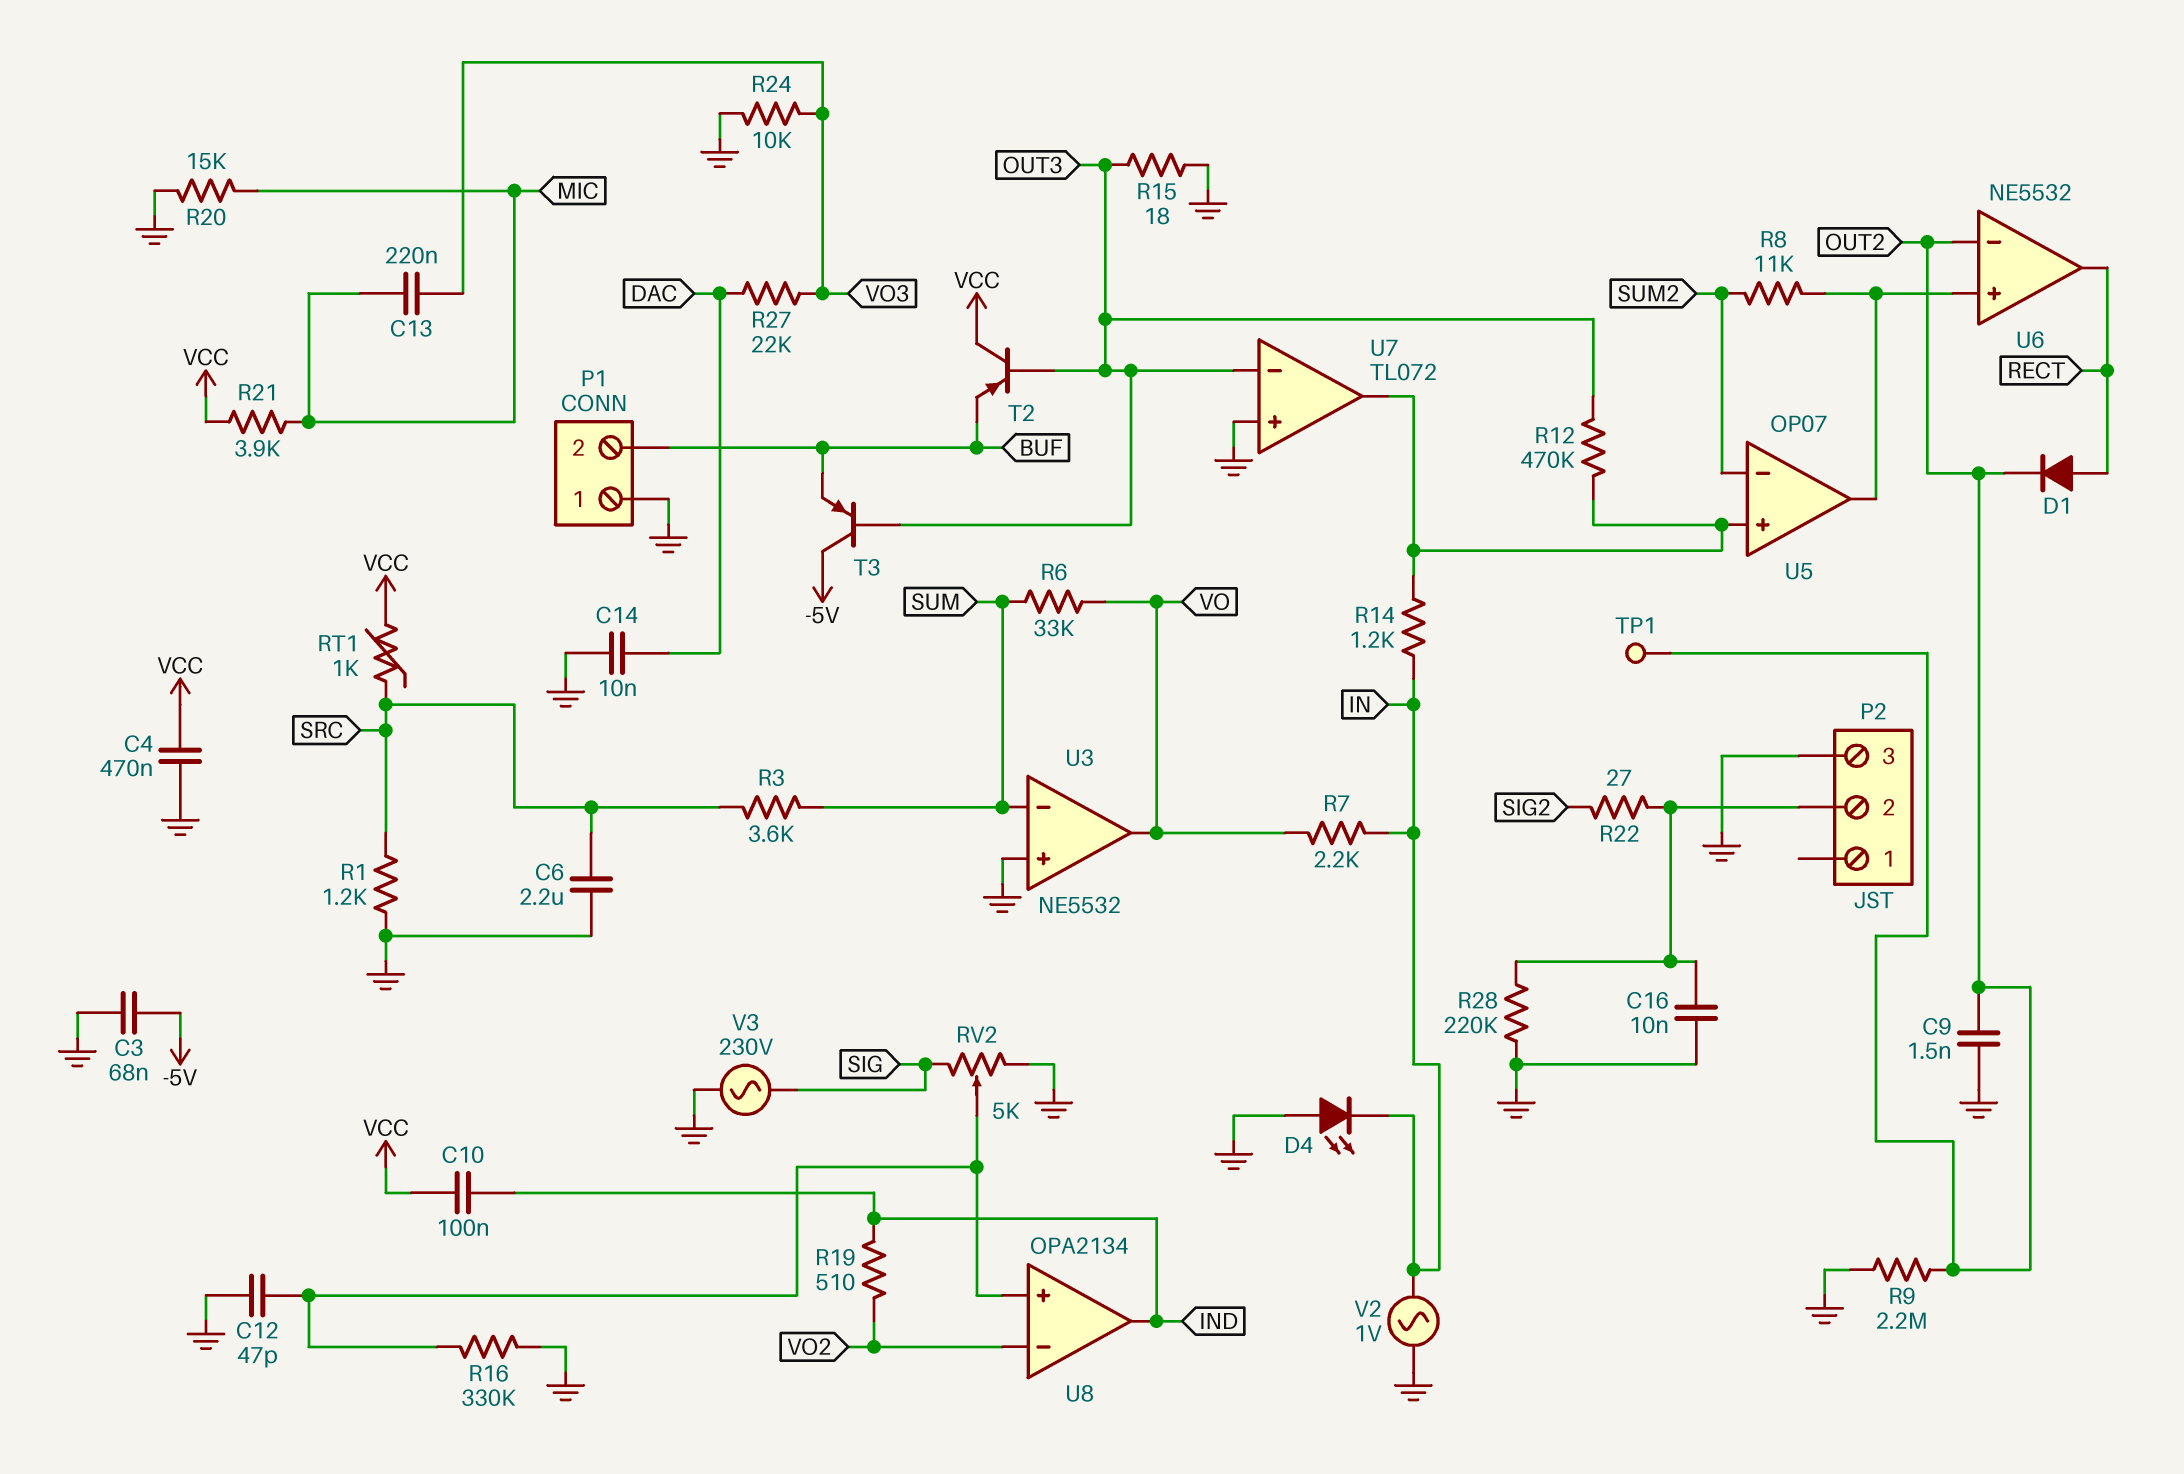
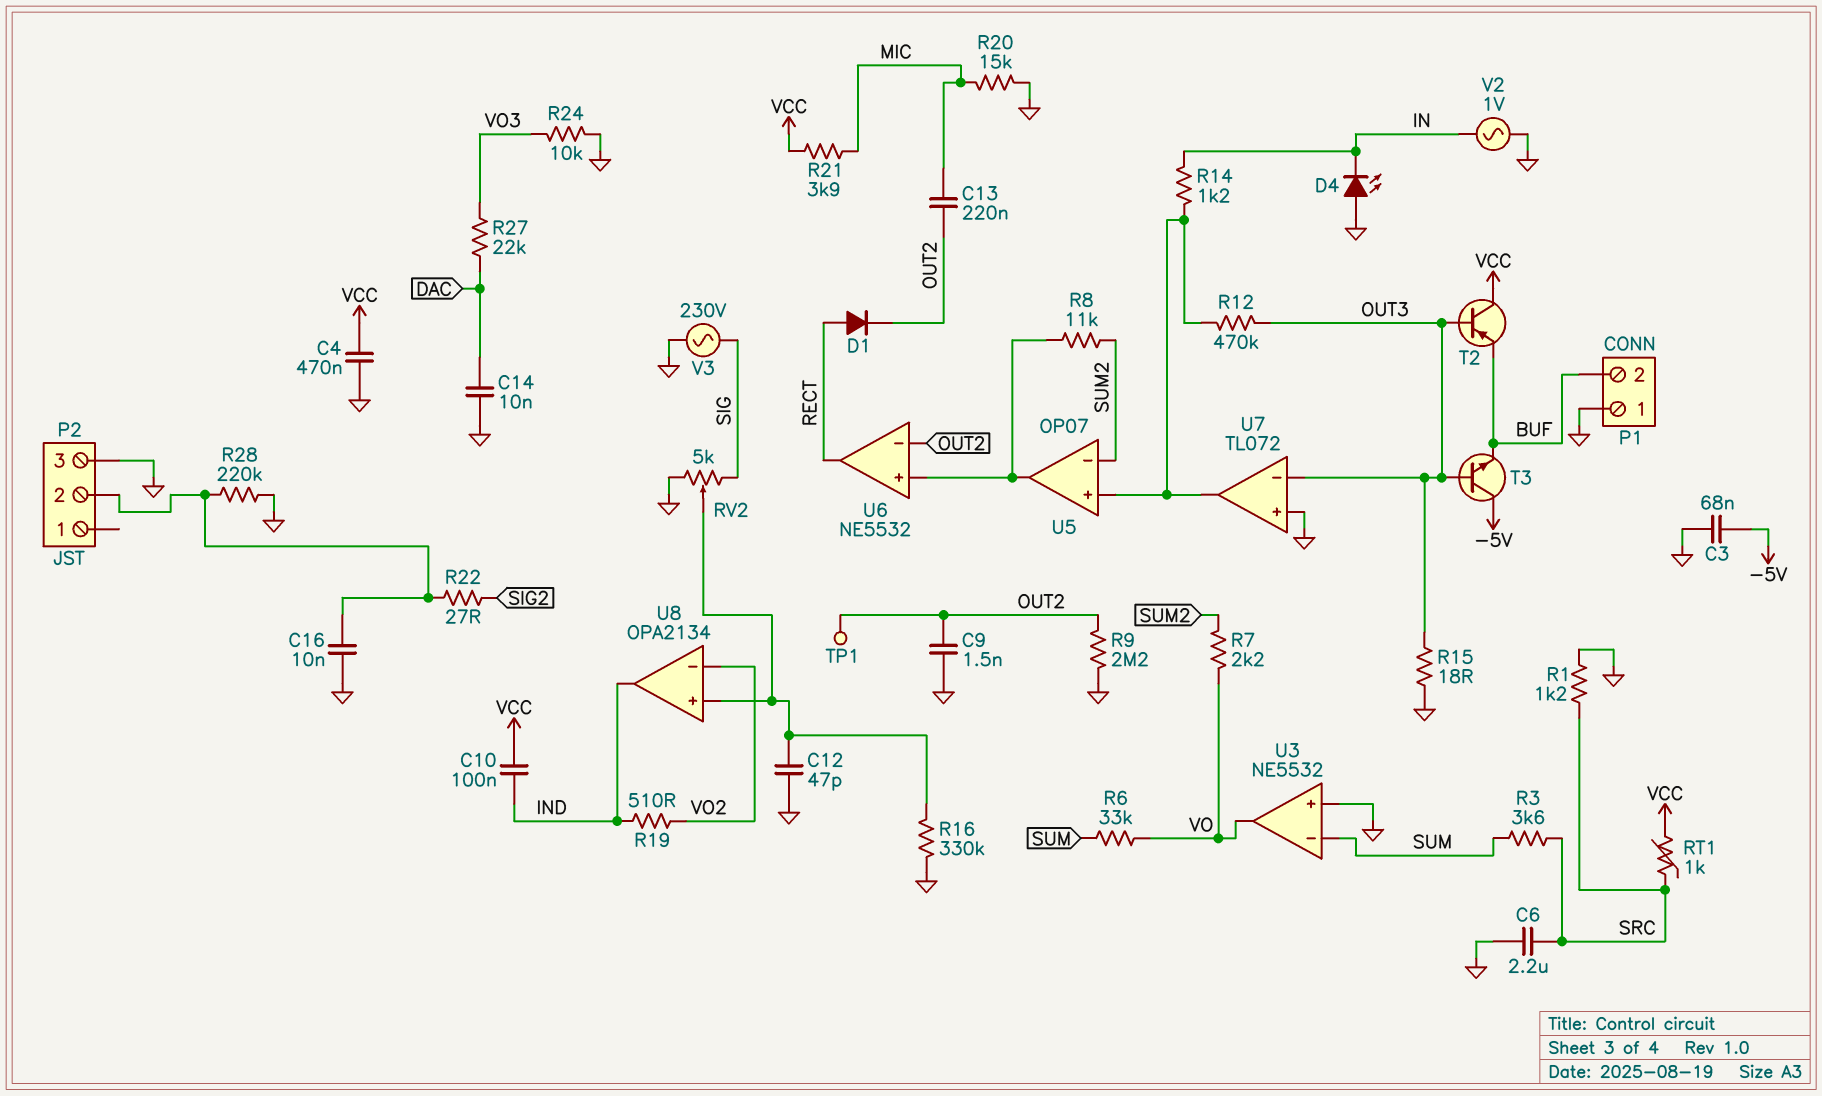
C13: 220nF (MIC, VO3) -> 220nF (MIC, OUT2)
R7: 2.2k (IN, VO) -> 2.2k (SUM2, VO)
T3: PNP (B OUT3, C -5V, E BUF) -> NPN (B OUT3, C -5V, E BUF)

